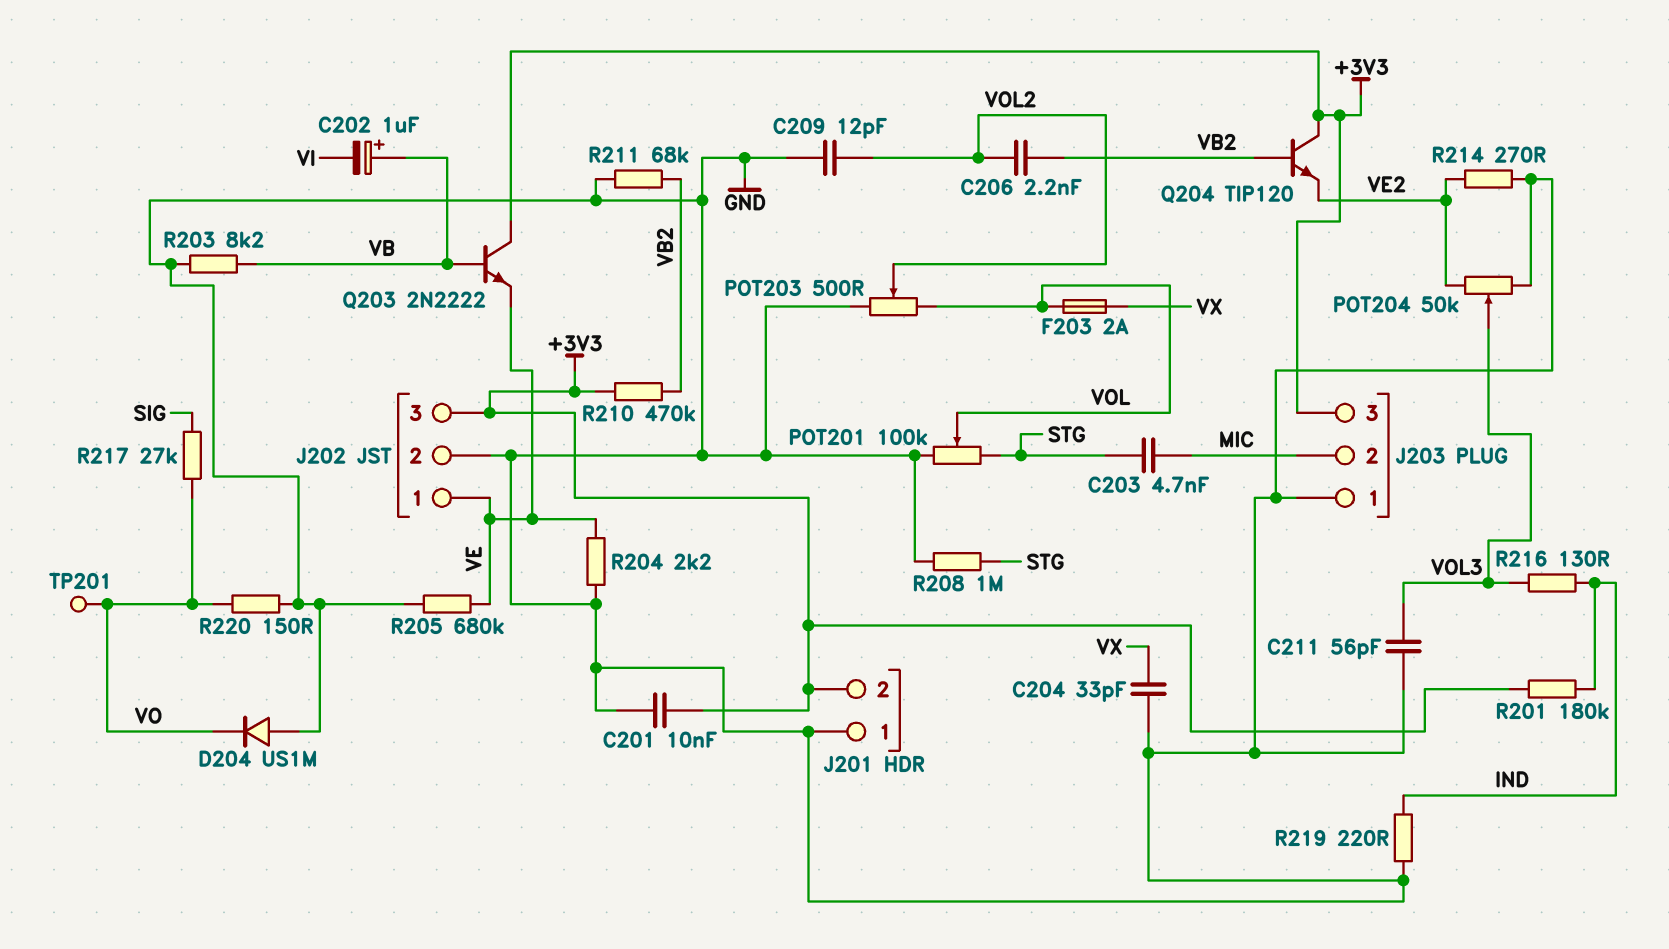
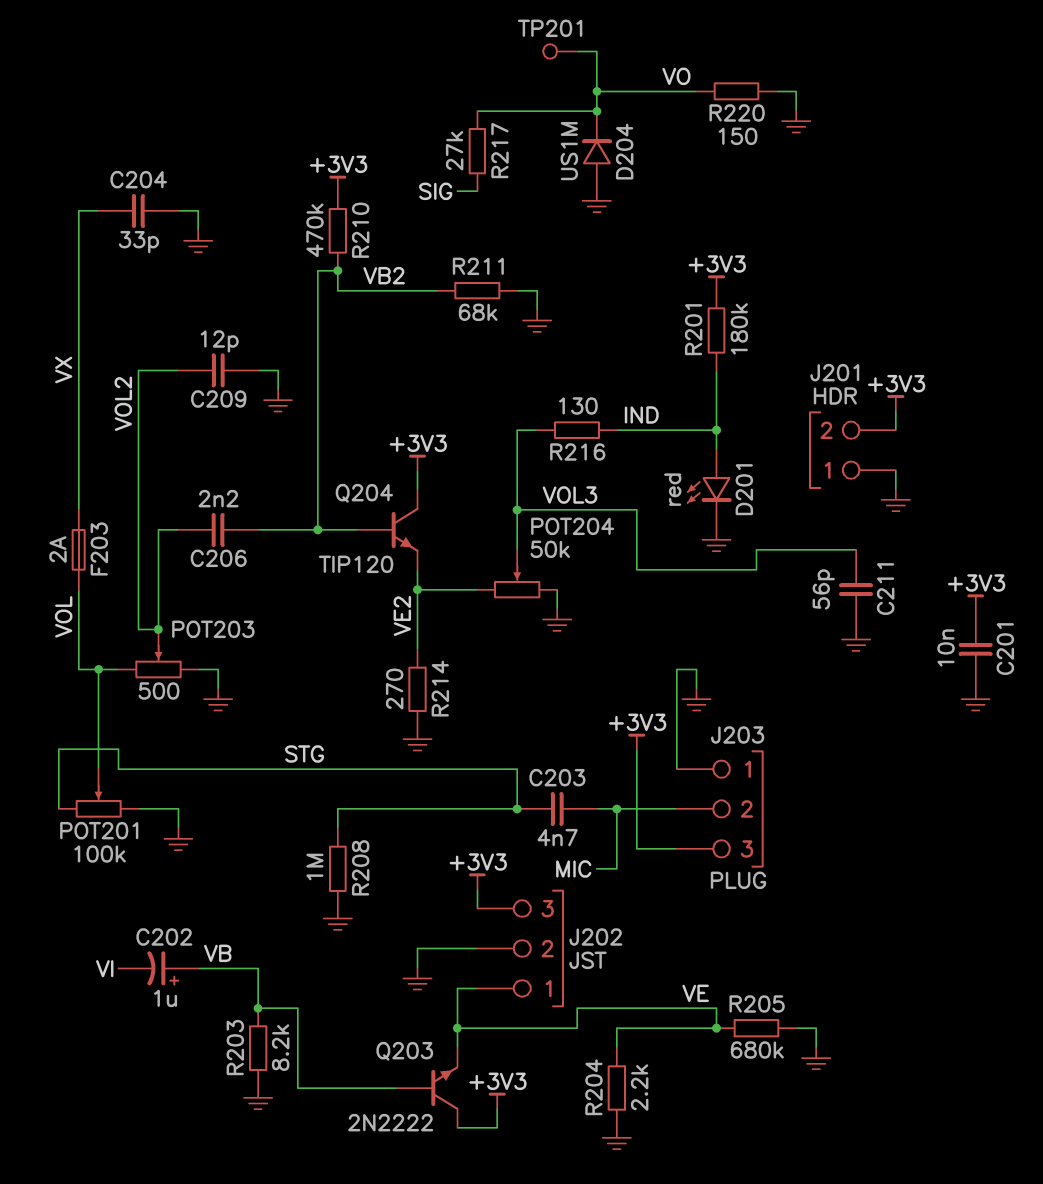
D201: none -> LED red (A IND, K GND)
R219: 220 (GND, IND) -> none

